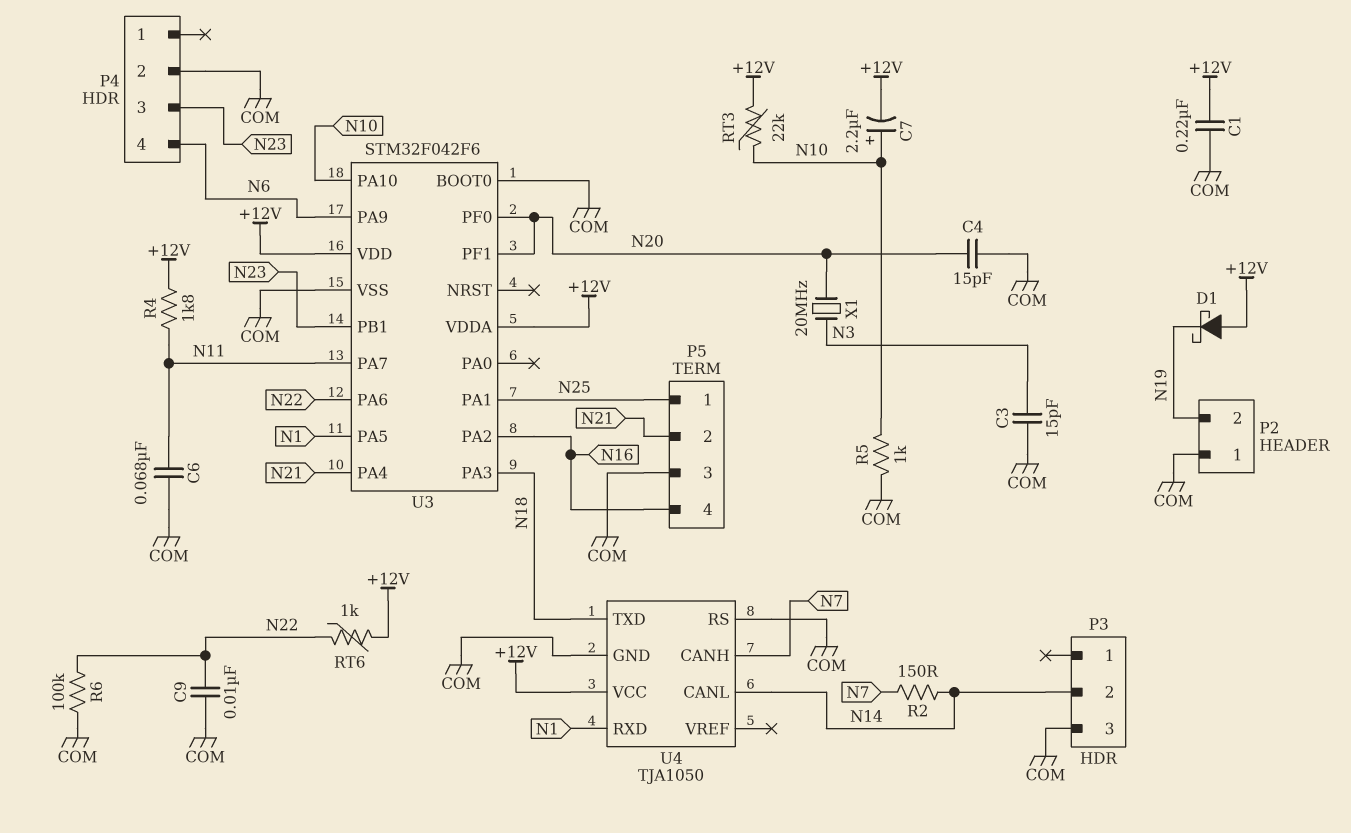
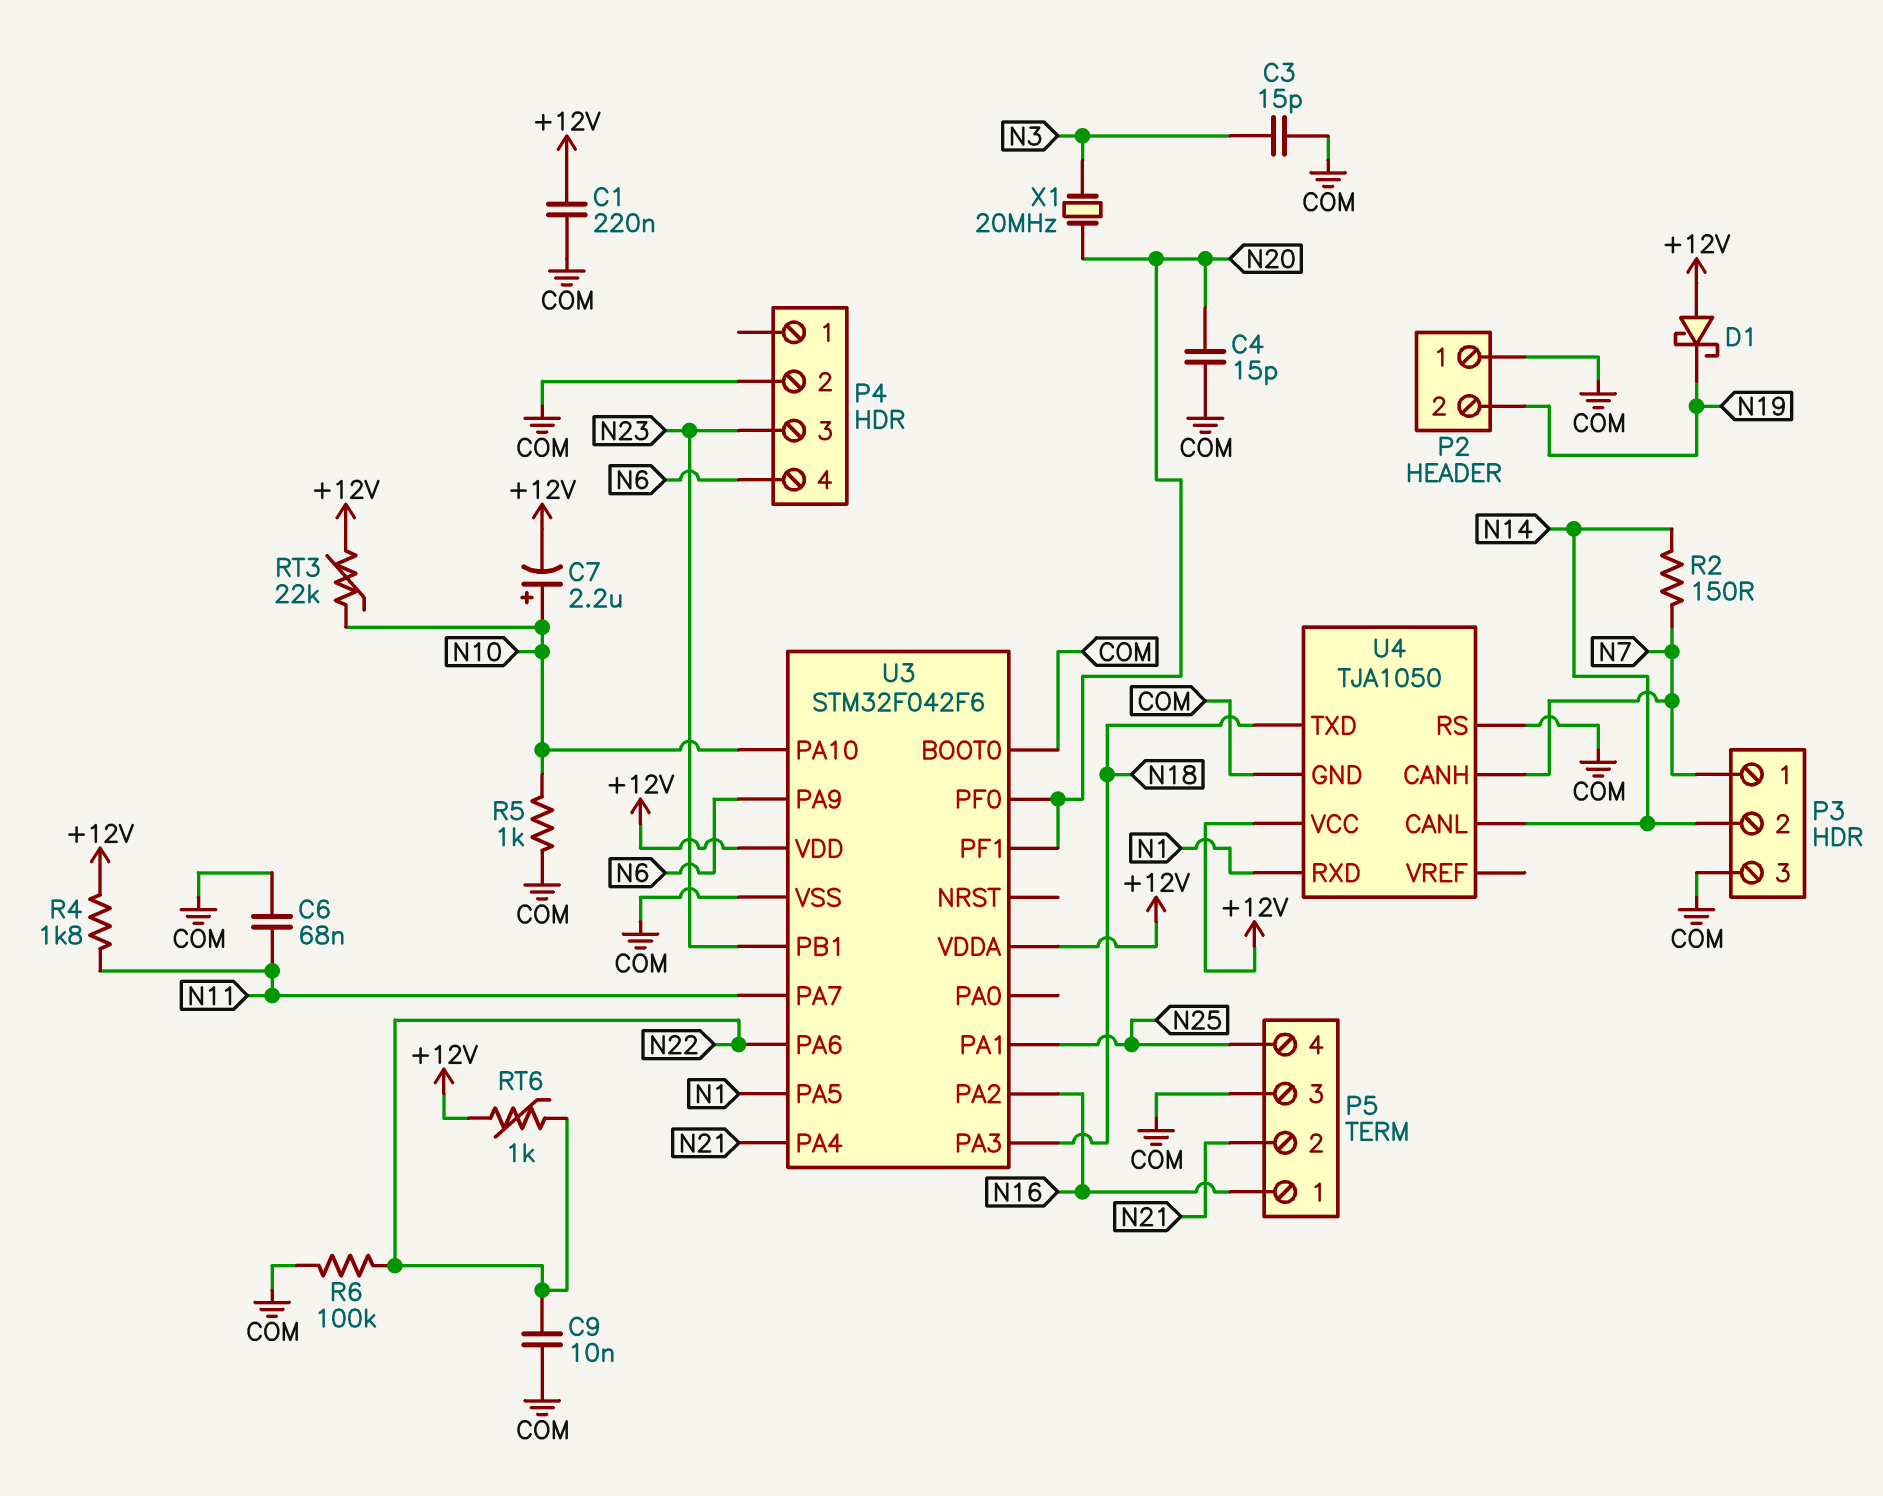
P3 pin 1: none -> N7
P5 pin 1: N25 -> N16
P5 pin 4: N16 -> N25

